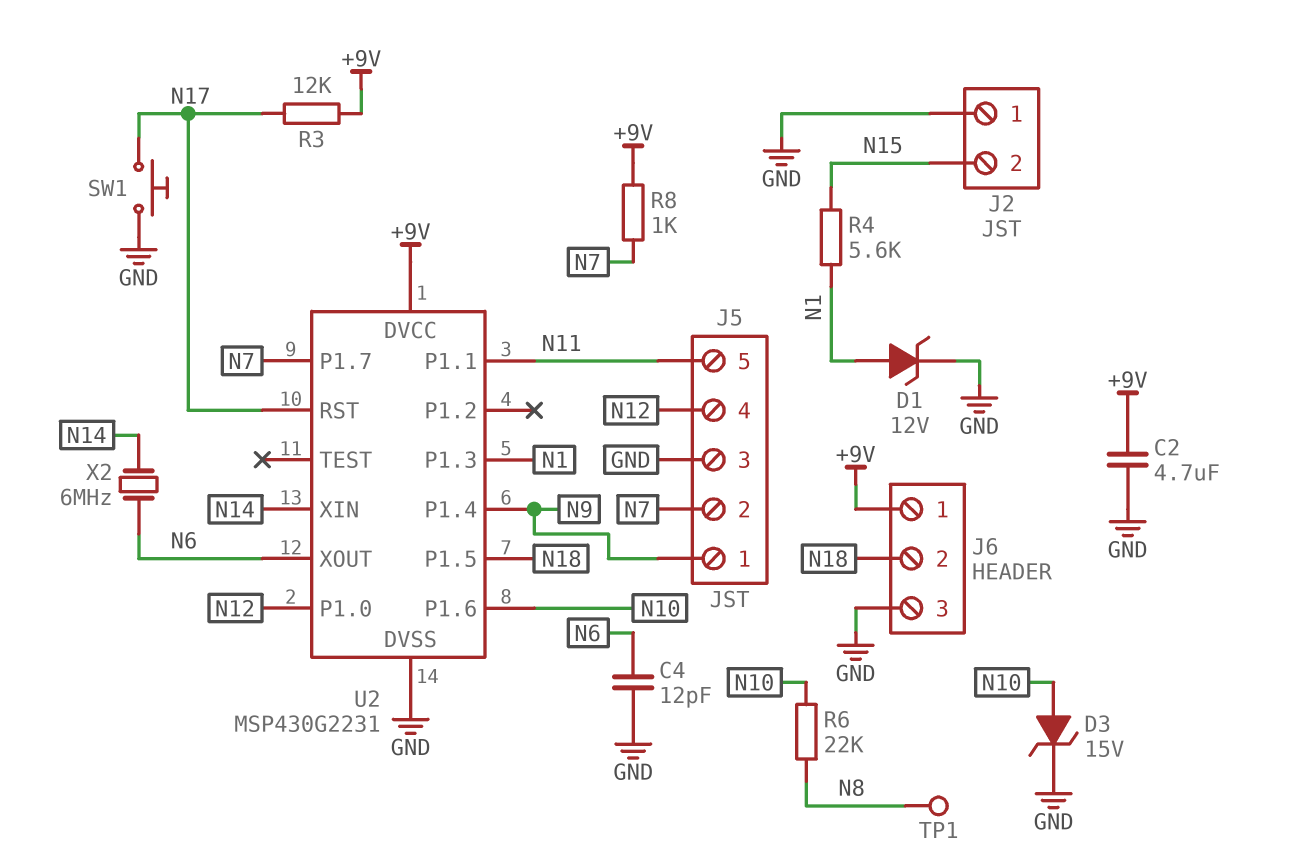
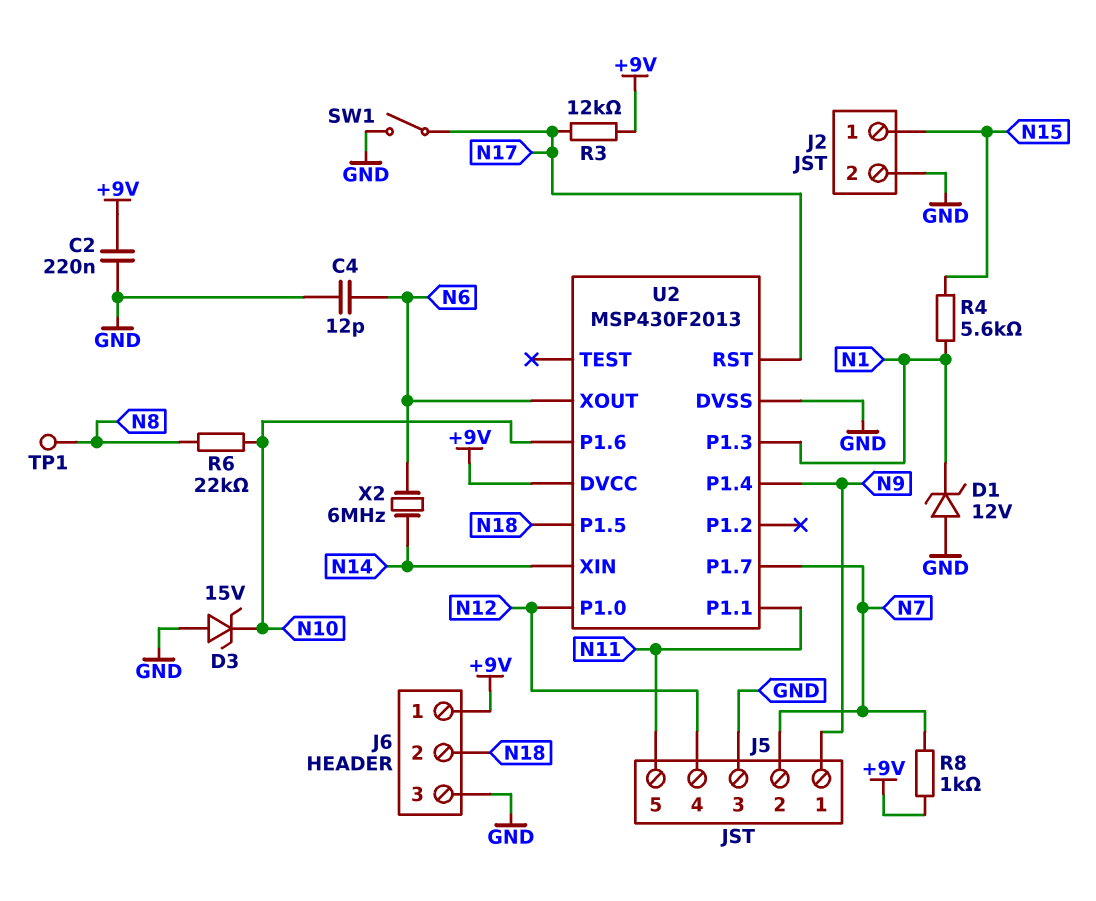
C2: 4.7uF (+9V, GND) -> 220nF (+9V, GND)
D1: zener 12V (A N1, K GND) -> zener 12V (A GND, K N1)
D3: zener 15V (A N10, K GND) -> zener 15V (A GND, K N10)
J2 pin 1: GND -> N15
J2 pin 2: N15 -> GND
SW1: button (GND, N17) -> switch (GND, N17)
U2: MSP430G2231 -> MSP430F2013

